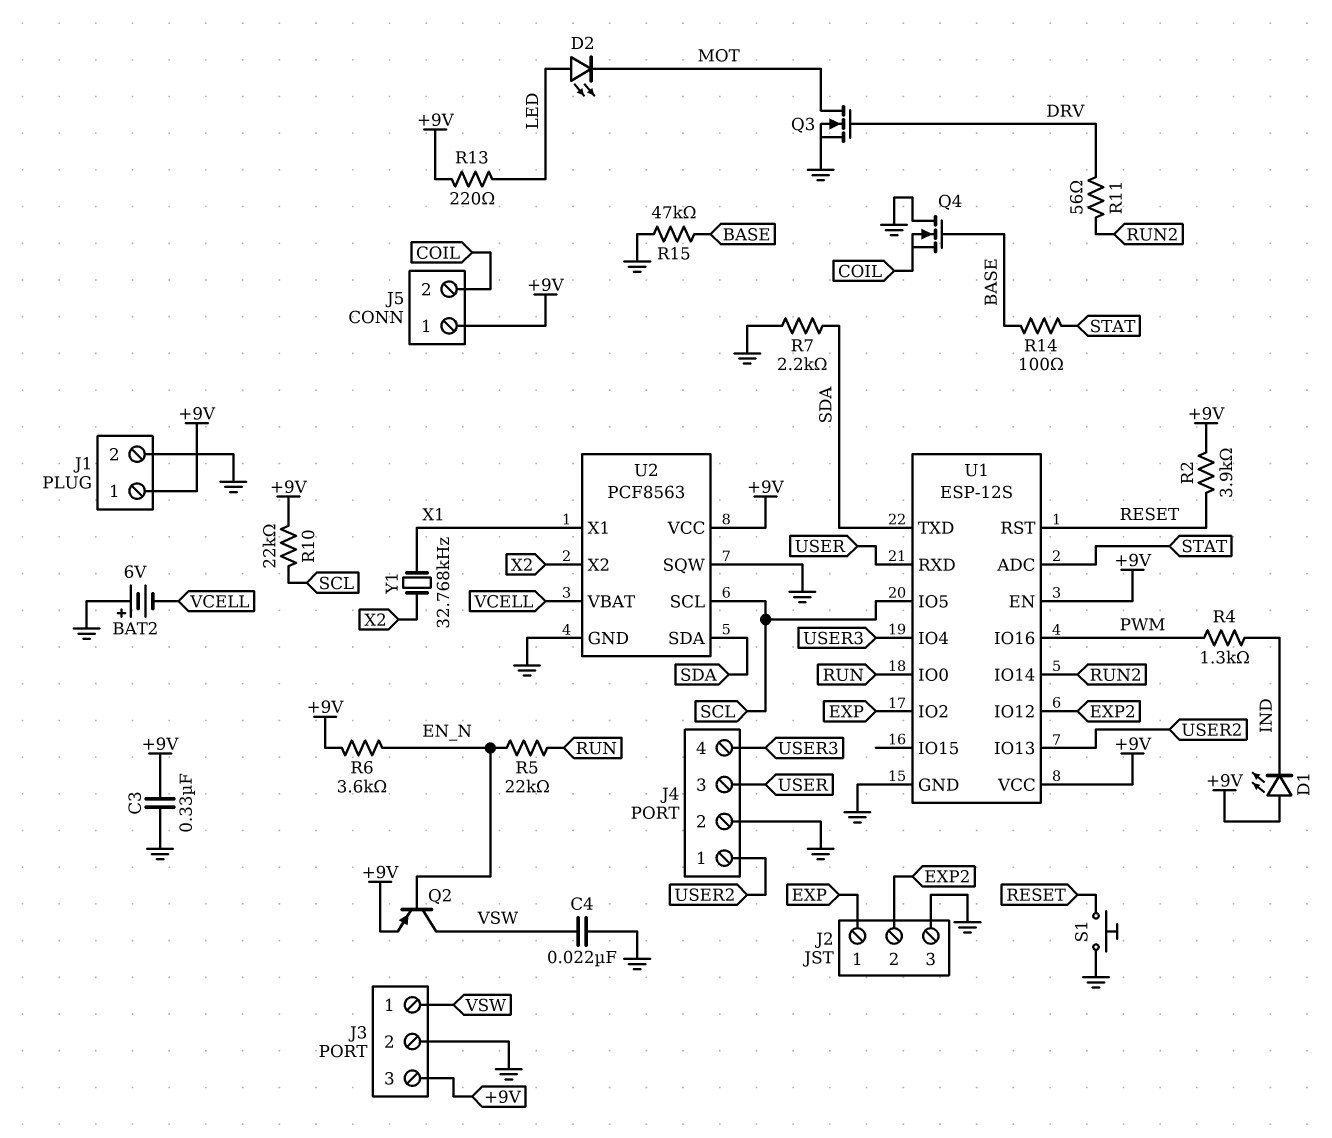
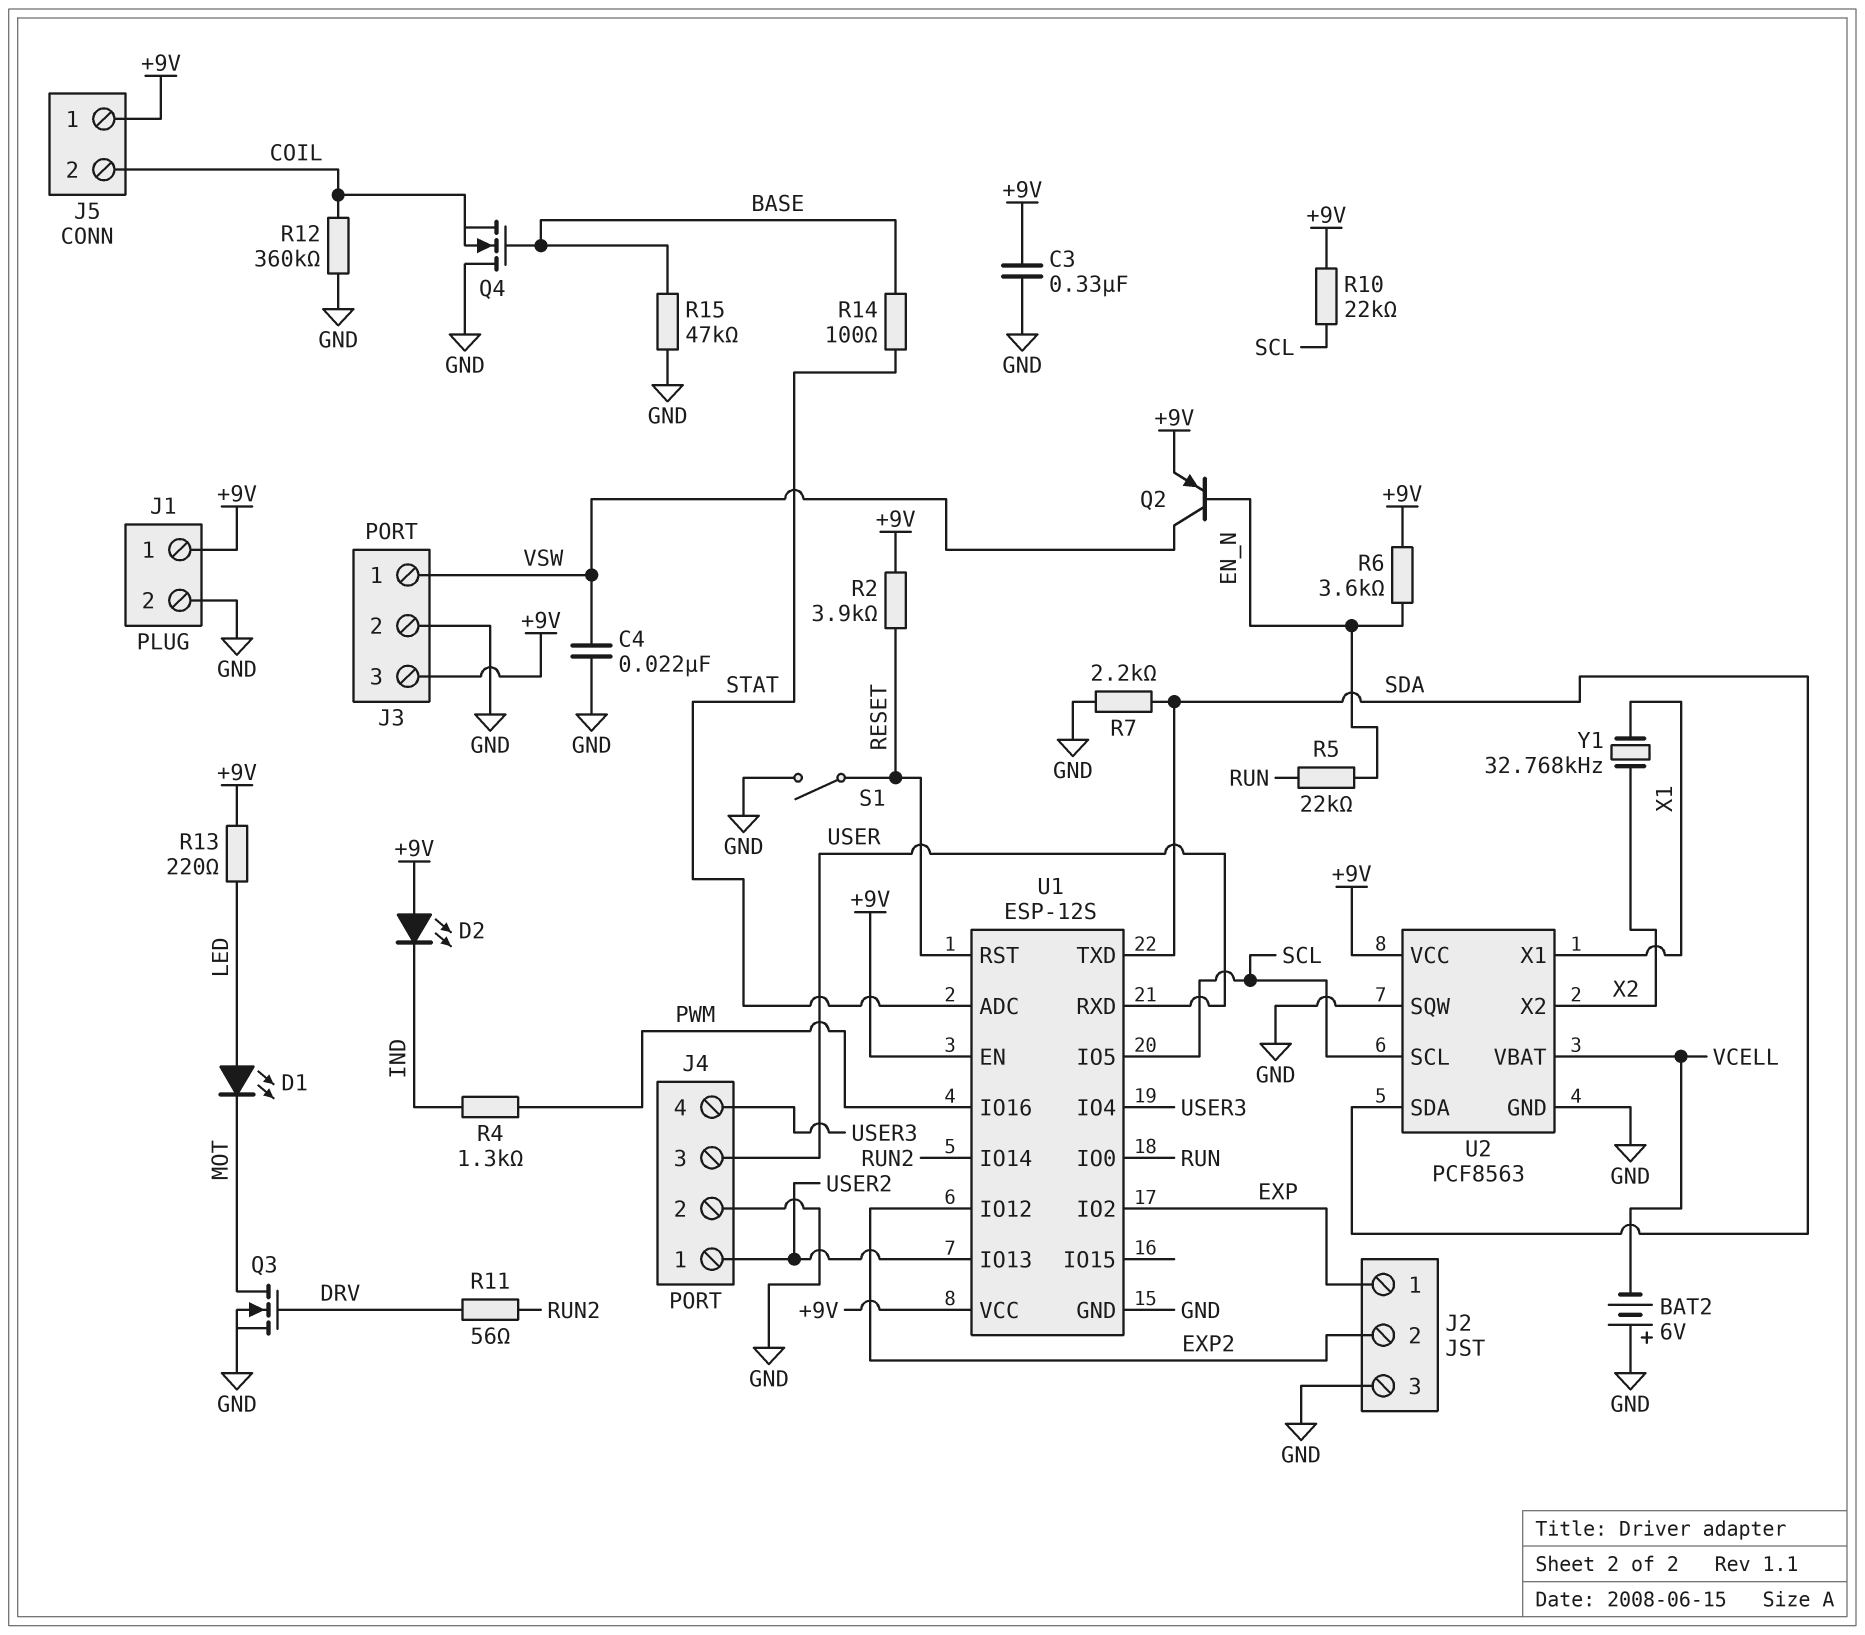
D1: LED (A +9V, K IND) -> LED (A LED, K MOT)
D2: LED (A LED, K MOT) -> LED (A +9V, K IND)
R12: none -> 360k (COIL, GND)
S1: button (GND, RESET) -> switch (GND, RESET)

